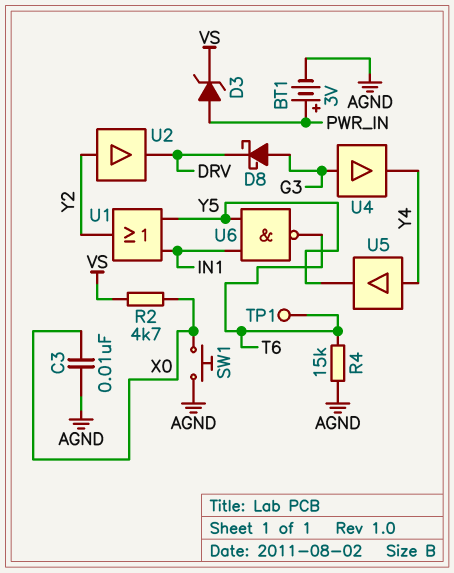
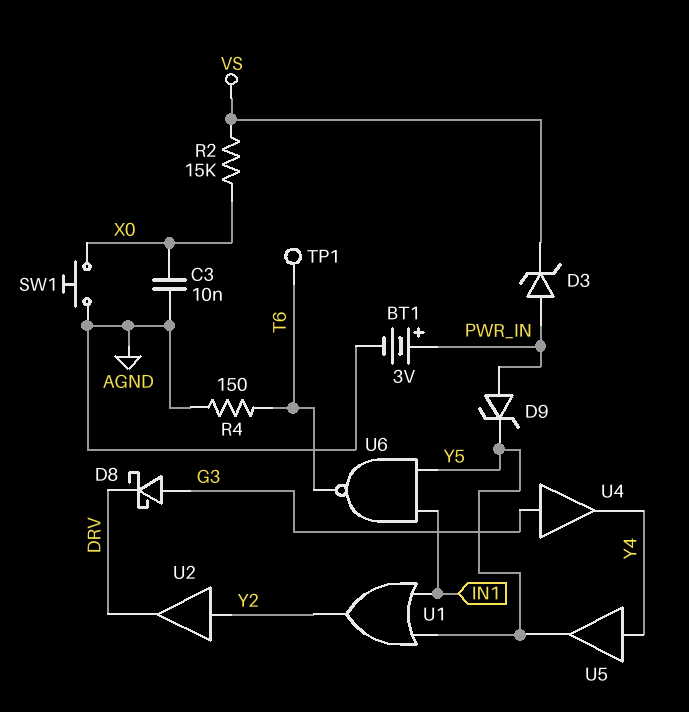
D9: none -> zener (A PWR_IN, K Y5)
R2: 4.7k (VS, X0) -> 15k (VS, X0)
R4: 15k (AGND, T6) -> 150 (AGND, T6)

